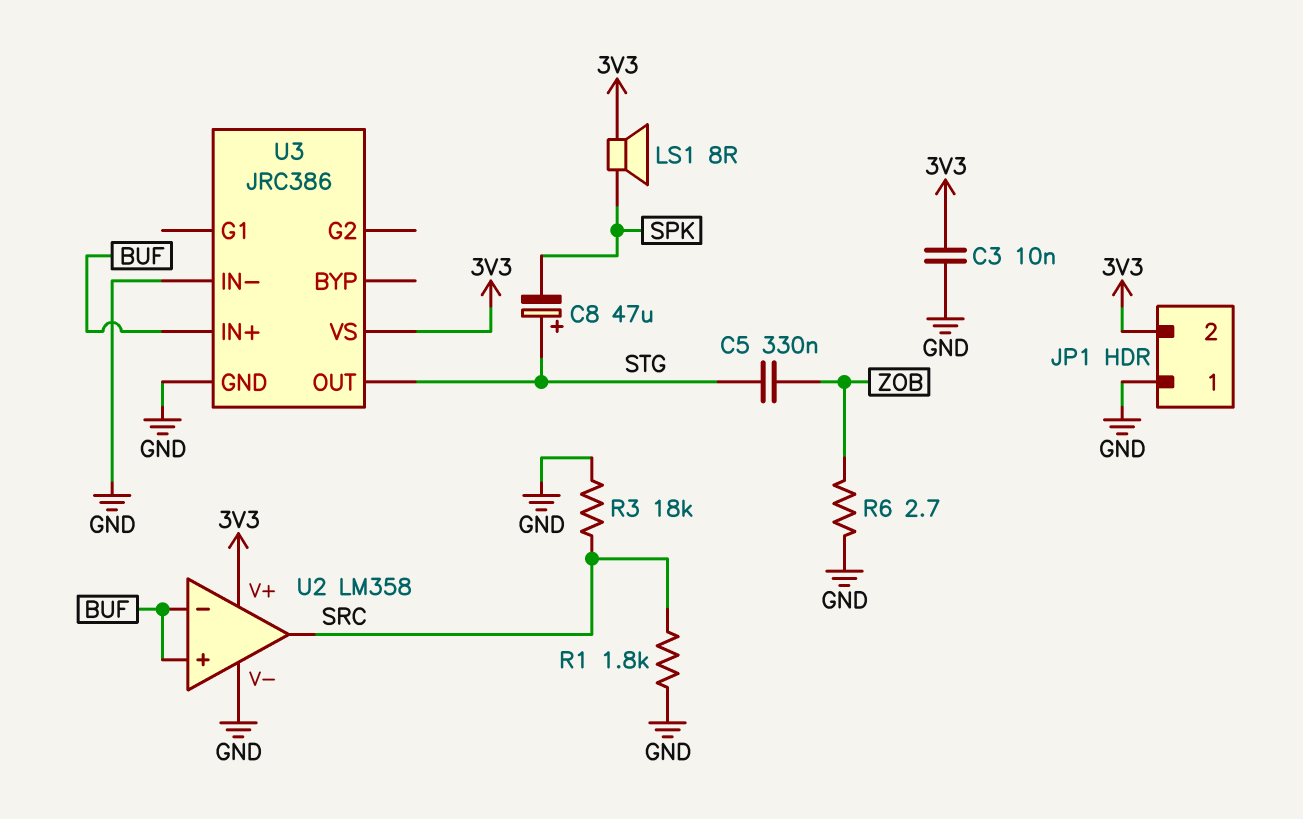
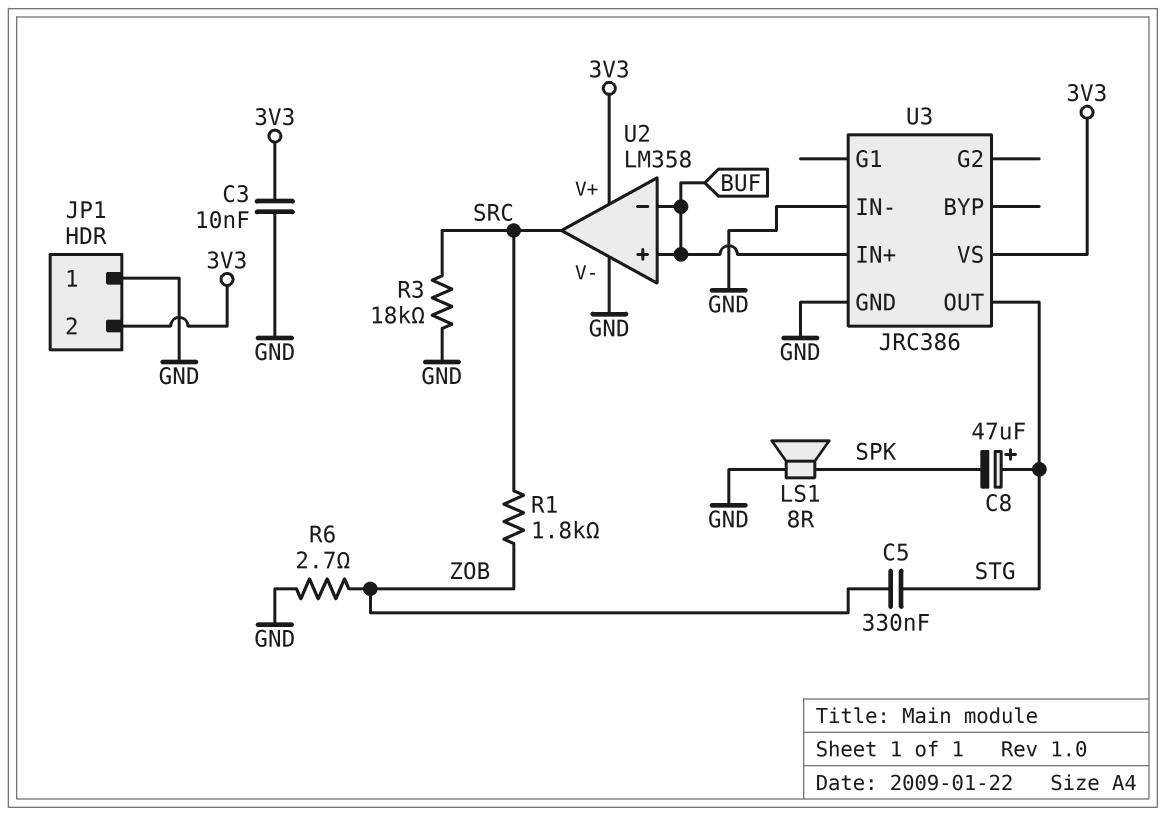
LS1: speaker 8R (3V3, SPK) -> speaker 8R (GND, SPK)
R1: 1.8k (GND, SRC) -> 1.8k (SRC, ZOB)

